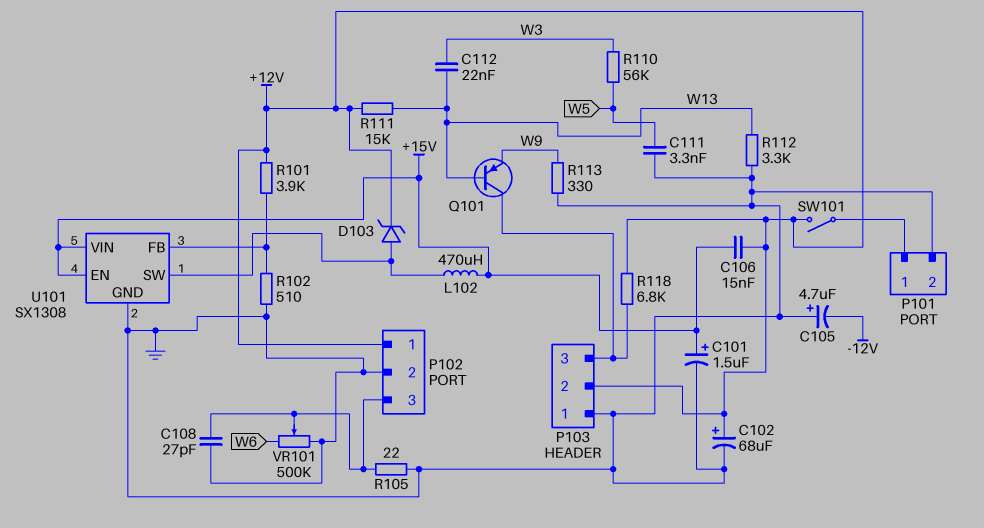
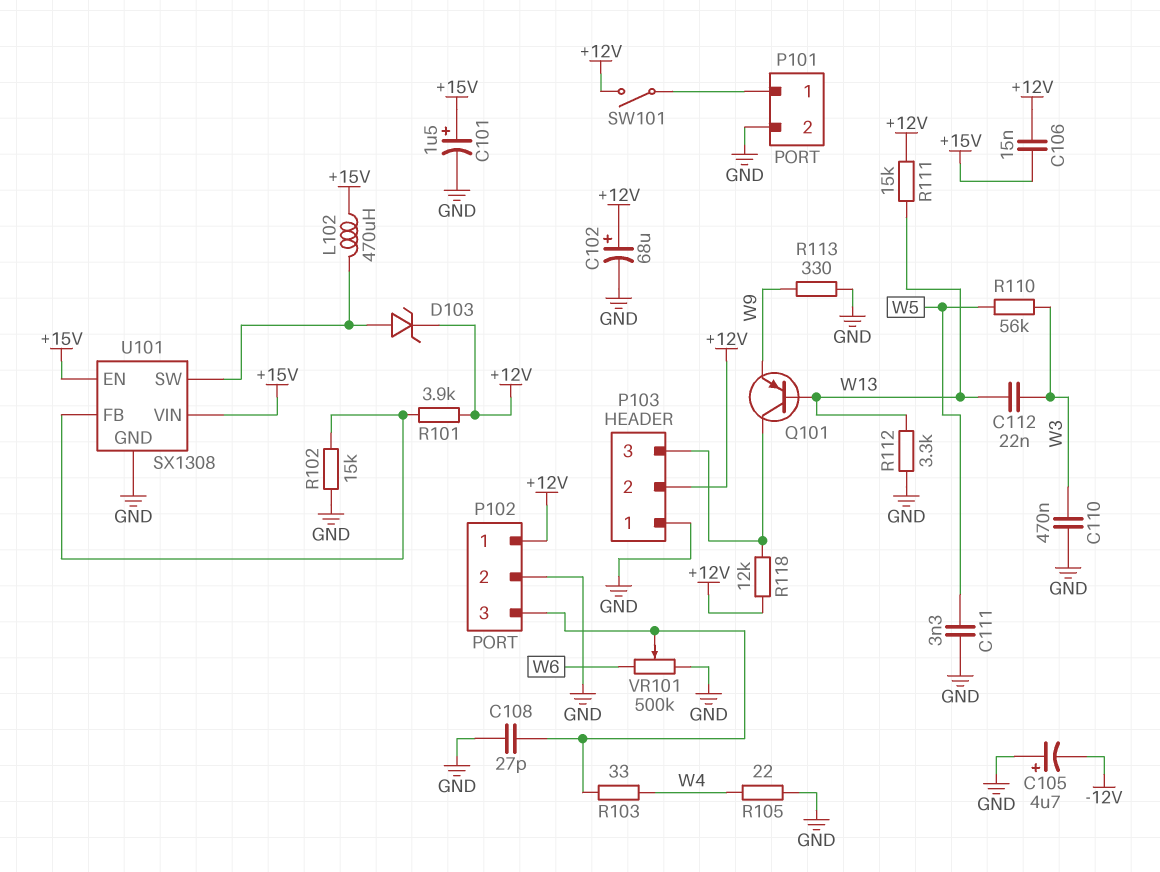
C110: none -> 470nF (GND, W3)
R102: 510 (GND, U101/FB) -> 15k (GND, U101/FB)
R103: none -> 33 (P102/3, W4)
R105: 22 (GND, P102/3) -> 22 (GND, W4)
R118: 6.8k (+12V, P103/3) -> 12k (+12V, P103/3)

